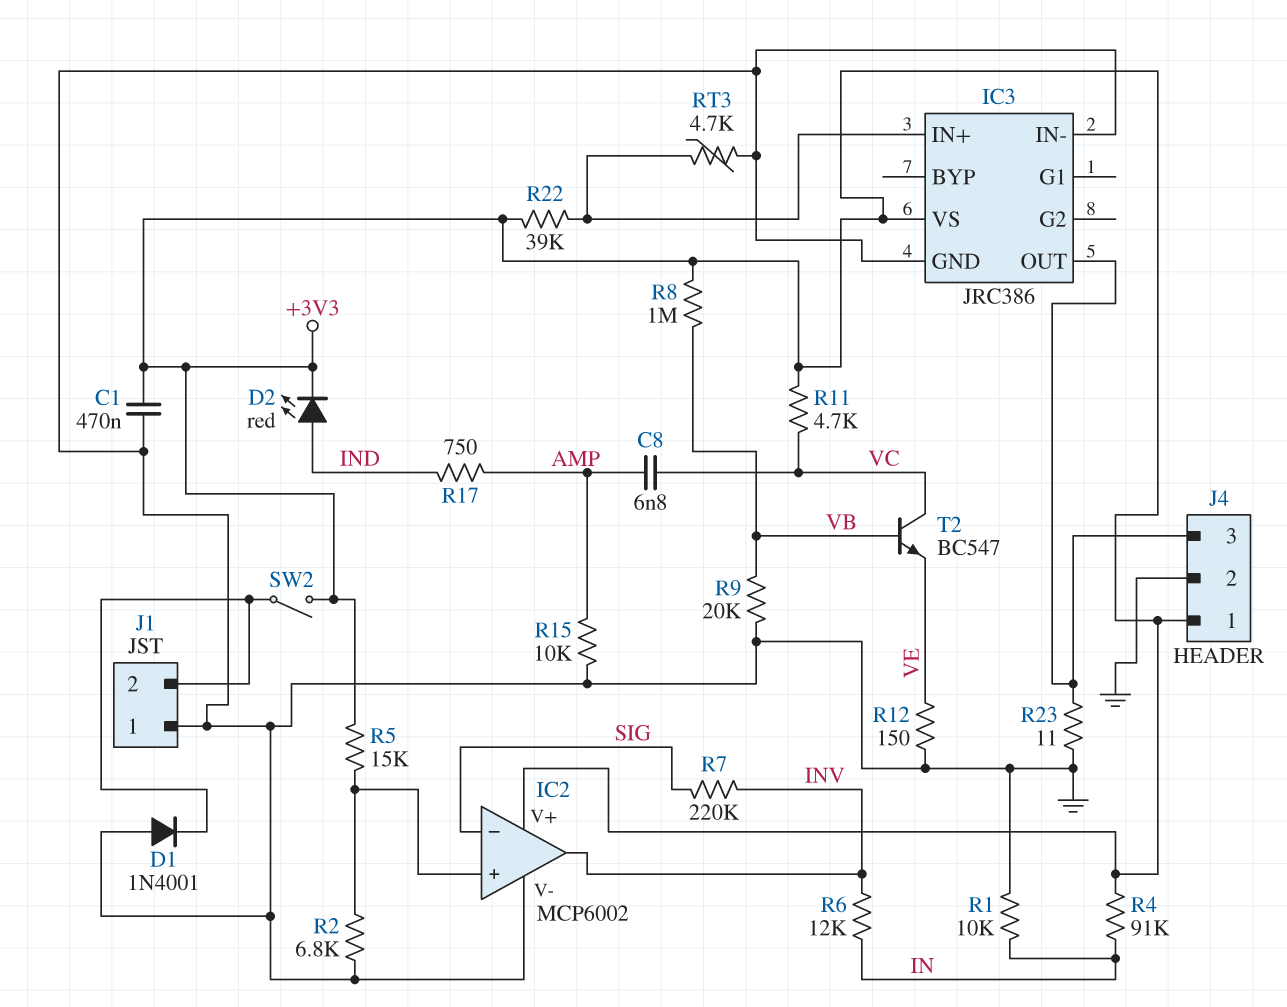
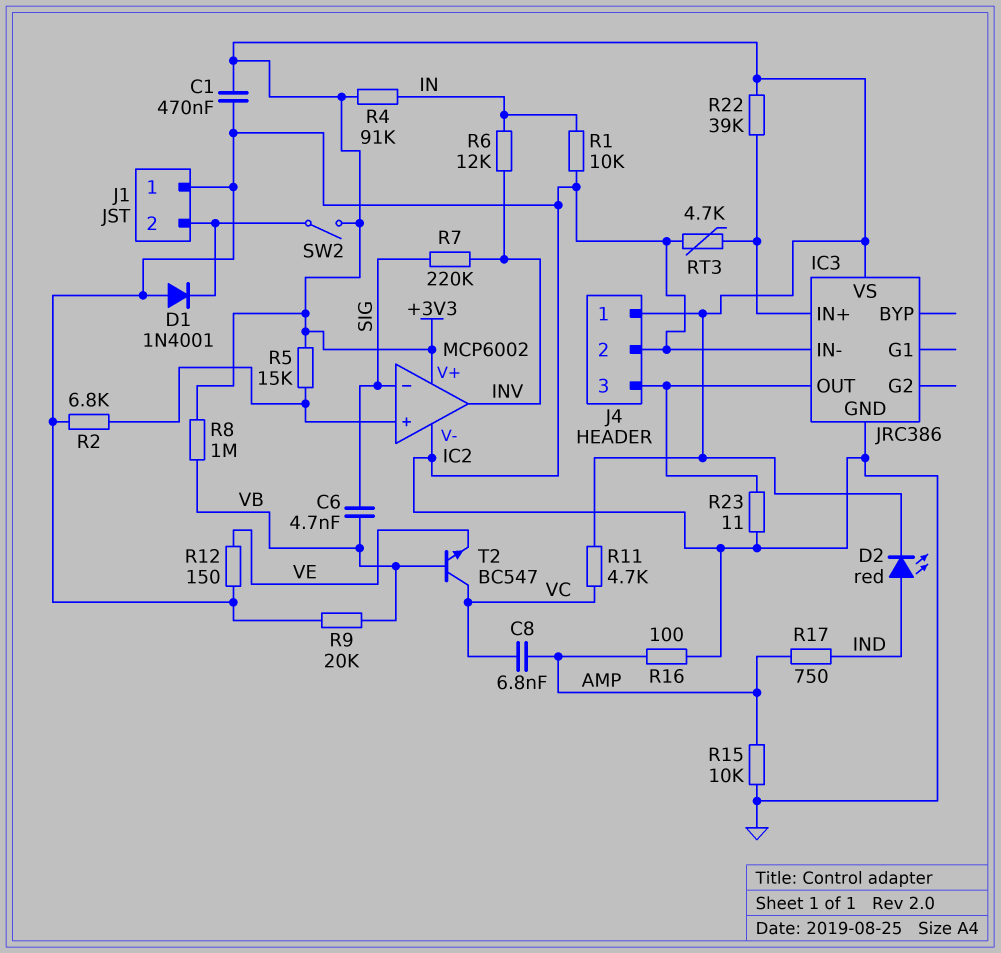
C6: none -> 4.7nF (SIG, VB)
R16: none -> 100 (AMP, GND)

